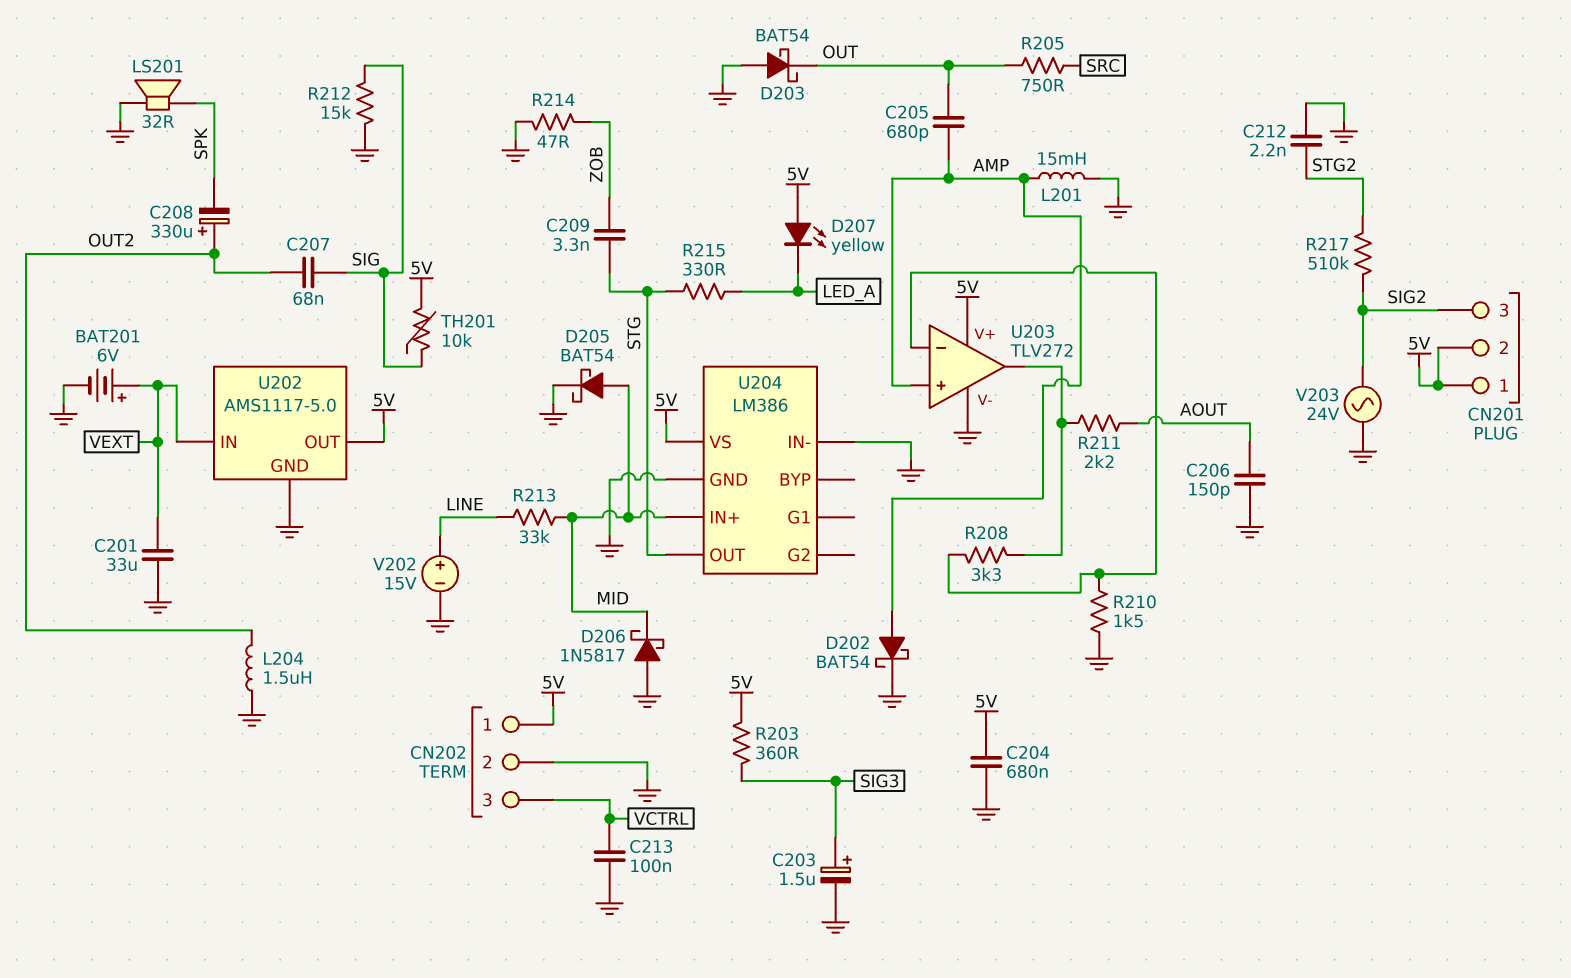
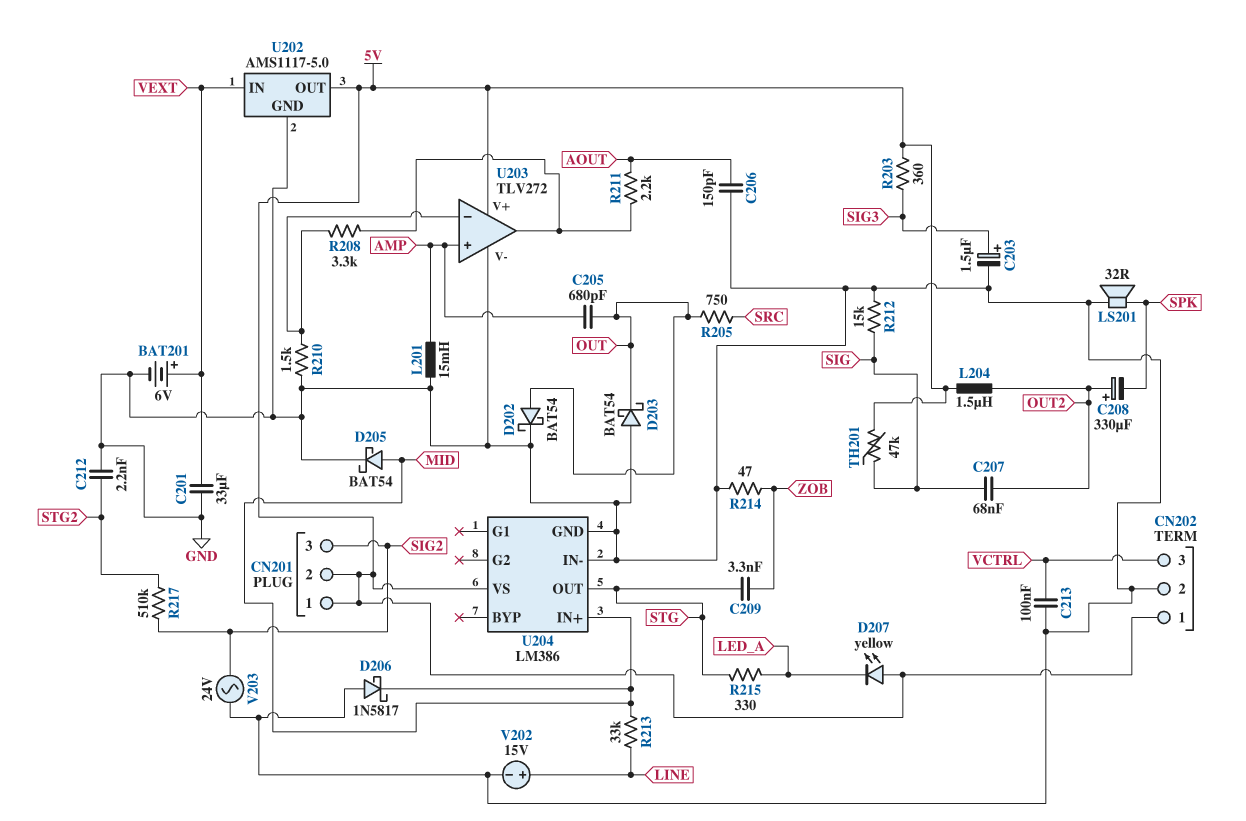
C204: 680nF (5V, GND) -> none
D202: schottky BAT54 (A AMP, K GND) -> schottky BAT54 (A OUT, K GND)
L204: 1.5uH (GND, OUT2) -> 1.5uH (5V, OUT2)
TH201: 10k (5V, SIG) -> 47k (5V, SIG)

